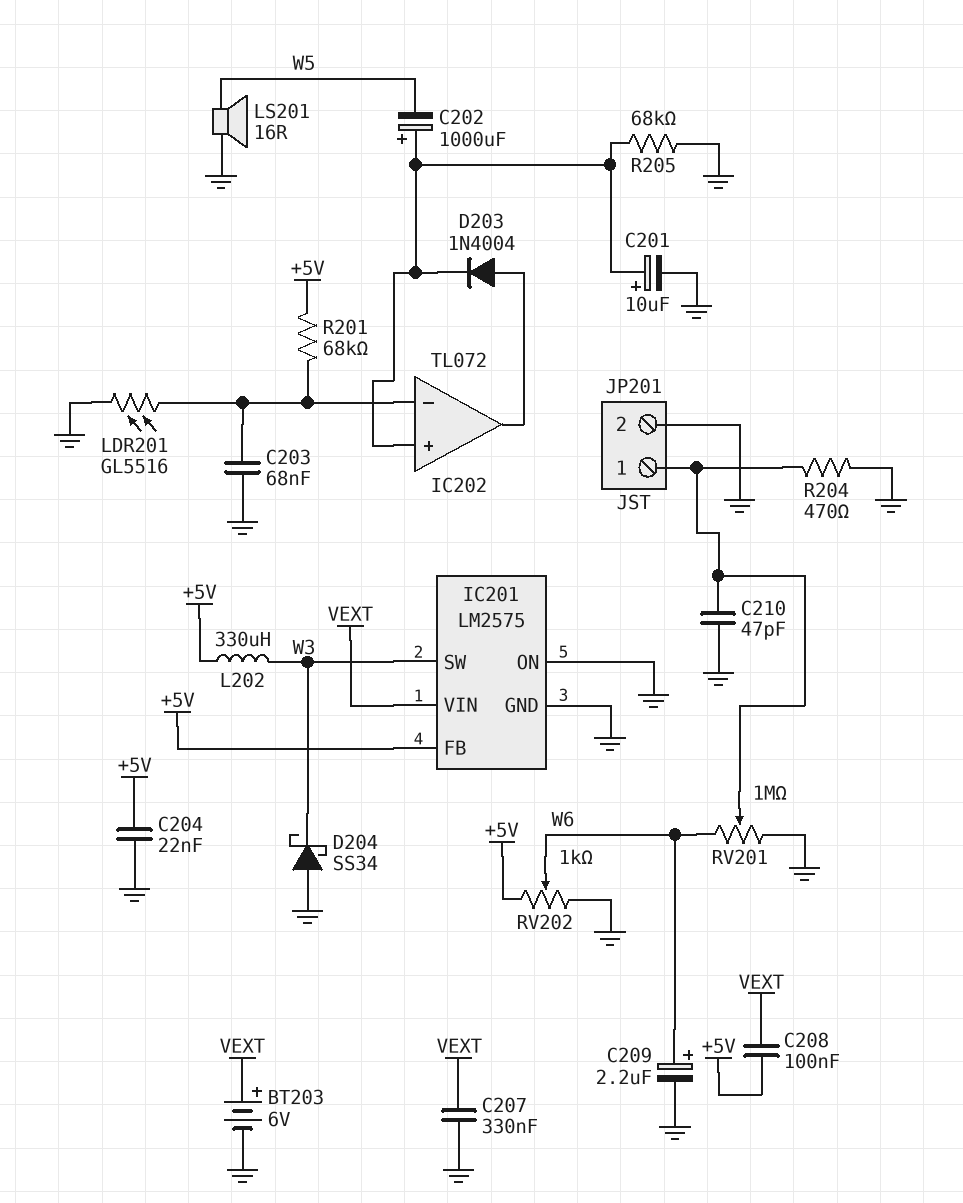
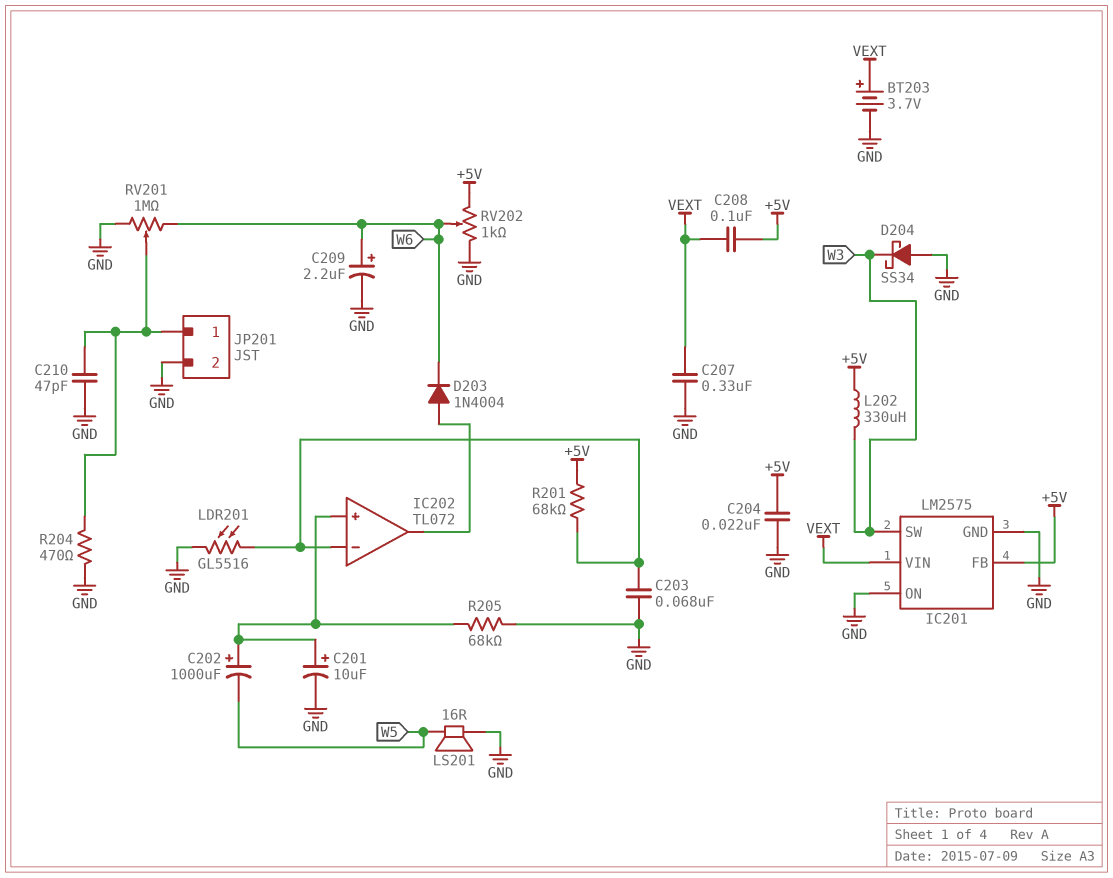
BT203: 6V (plus VEXT, minus GND) -> 3.7V (plus VEXT, minus GND)
D203: diode 1N4004 (A IC202/out, K IC202/in+) -> diode 1N4004 (A IC202/out, K W6)

